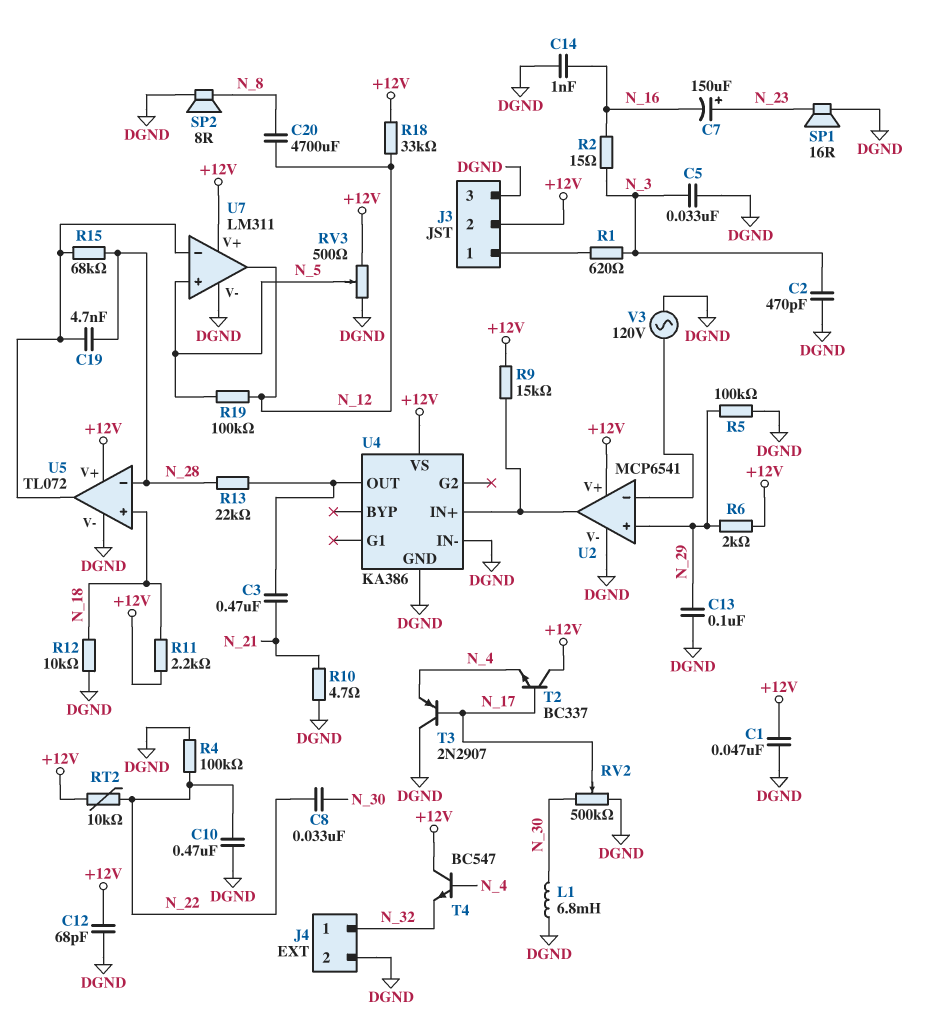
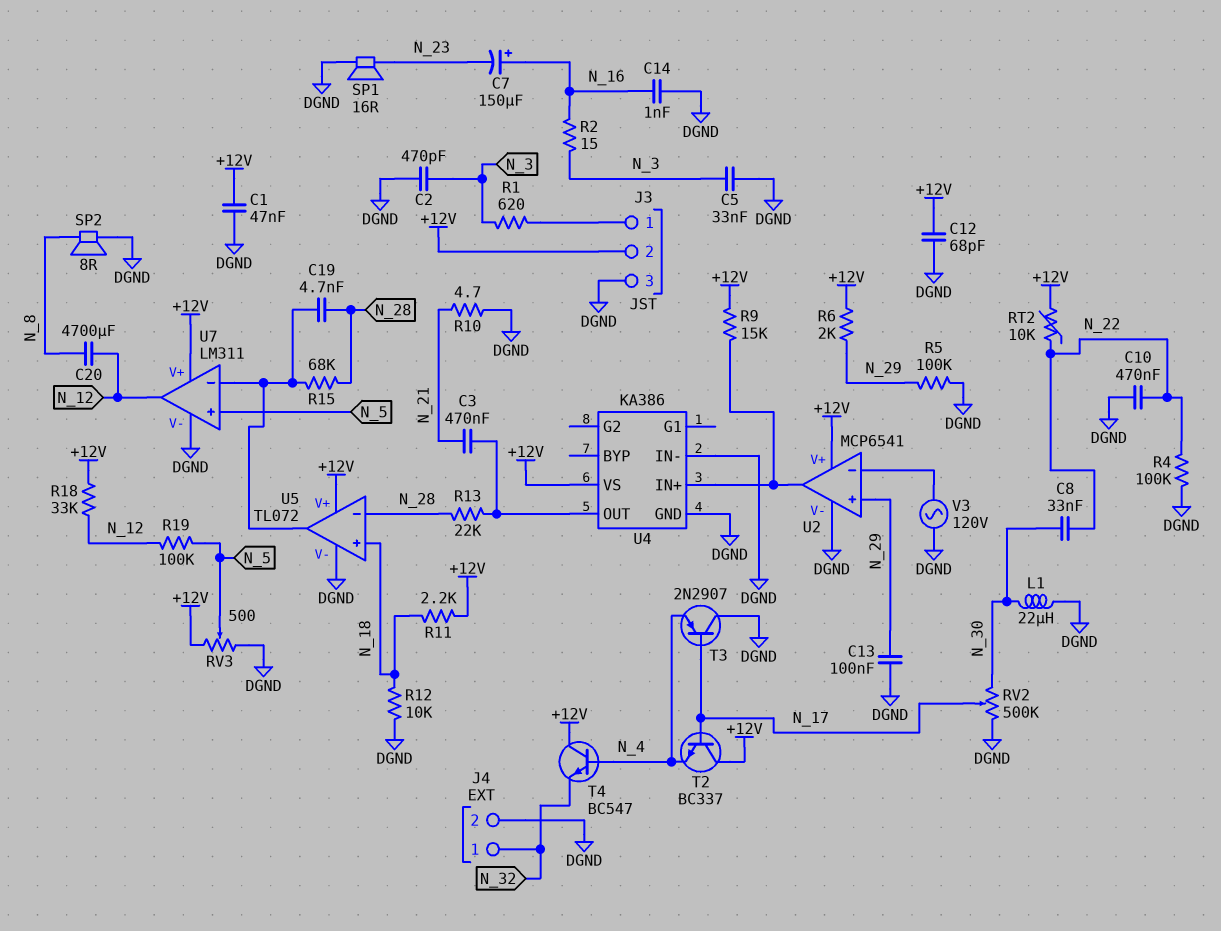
C7: 150uF (plus N_23, minus N_16) -> 150uF (plus N_16, minus N_23)
L1: 6.8mH (DGND, N_30) -> 22uH (DGND, N_30)

